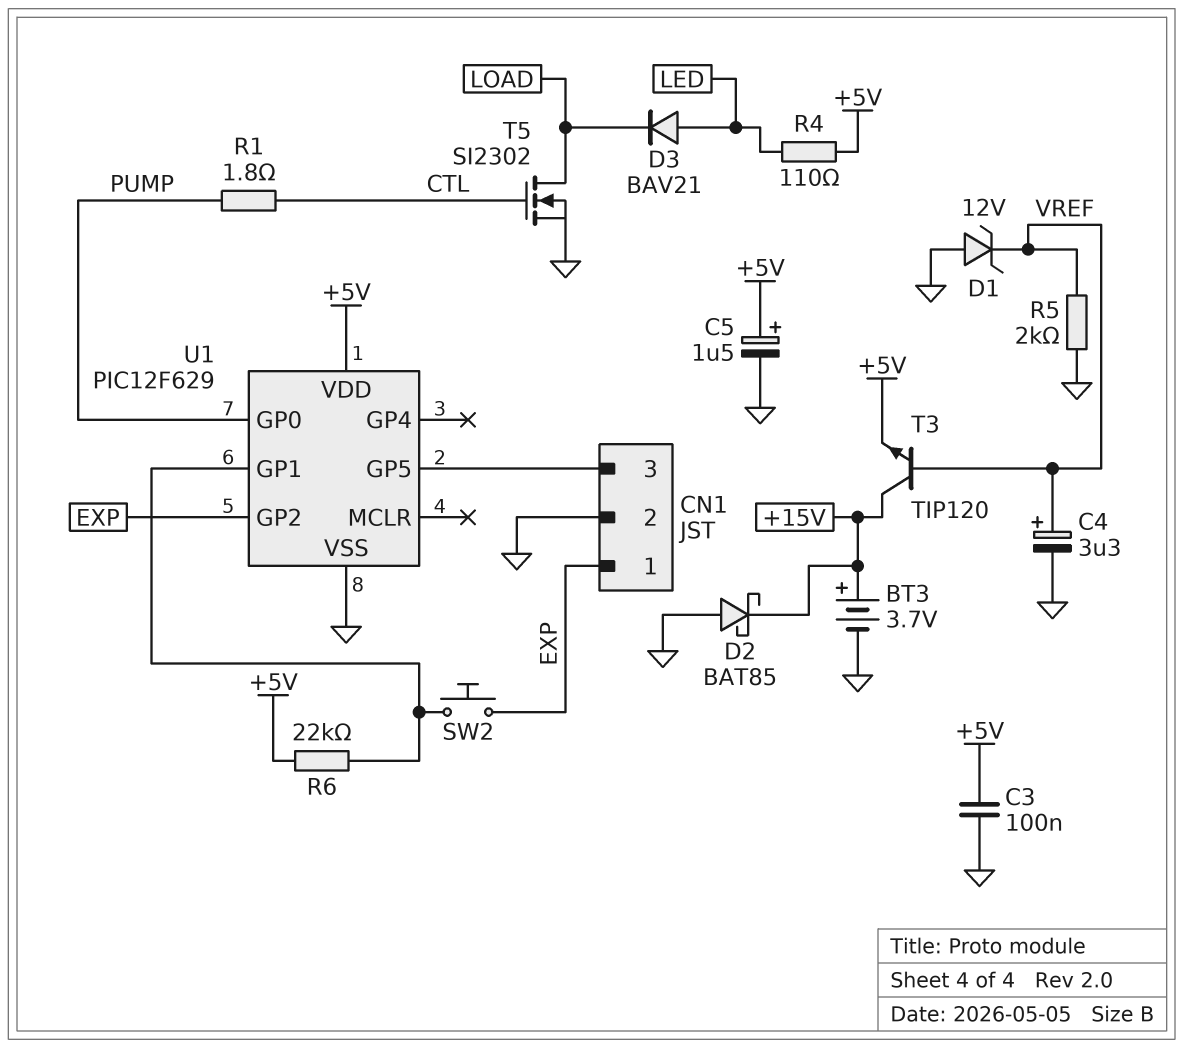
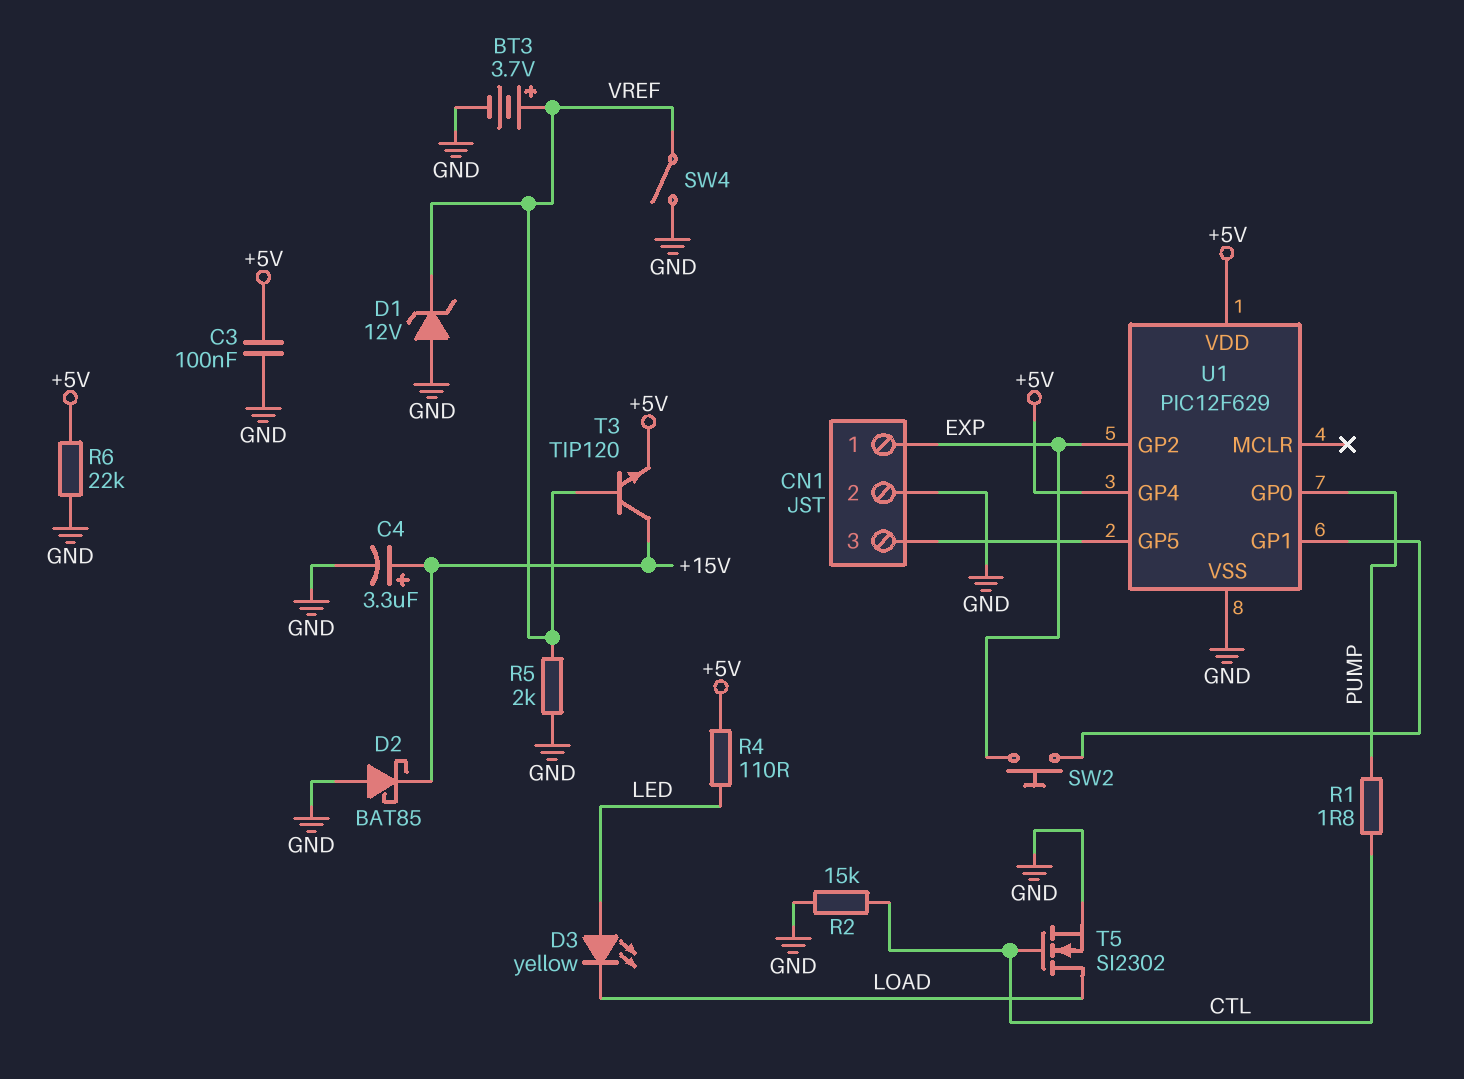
BT3: 3.7V (plus +15V, minus GND) -> 3.7V (plus VREF, minus GND)
C4: 3.3uF (plus VREF, minus GND) -> 3.3uF (plus +15V, minus GND)
C5: 1.5uF (plus +5V, minus GND) -> none
D3: diode BAV21 (A LED, K LOAD) -> LED yellow (A LED, K LOAD)
R2: none -> 15k (CTL, GND)
R6: 22k (+5V, U1/GP1) -> 22k (+5V, GND)
SW4: none -> switch (GND, VREF)
U1 pin GP4: none -> +5V

